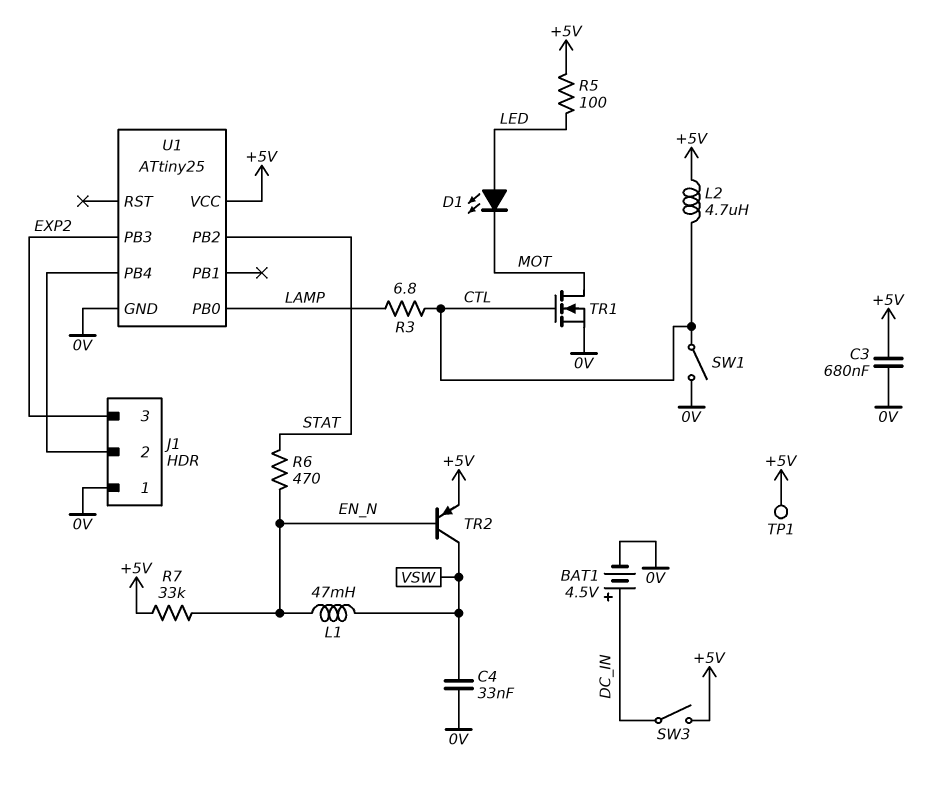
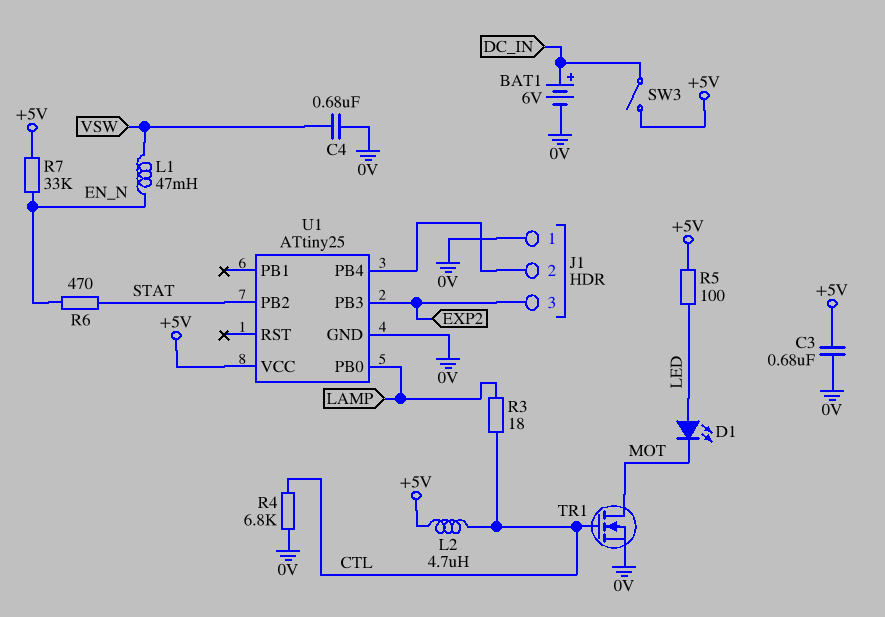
BAT1: 4.5V (plus DC_IN, minus 0V) -> 6V (plus DC_IN, minus 0V)
C4: 33nF (0V, VSW) -> 680nF (0V, VSW)
R3: 6.8 (CTL, LAMP) -> 18 (CTL, LAMP)
R4: none -> 6.8k (0V, CTL)
SW1: switch (0V, CTL) -> none
TP1: test point (+5V) -> none
TR2: PNP (B EN_N, C VSW, E +5V) -> none

